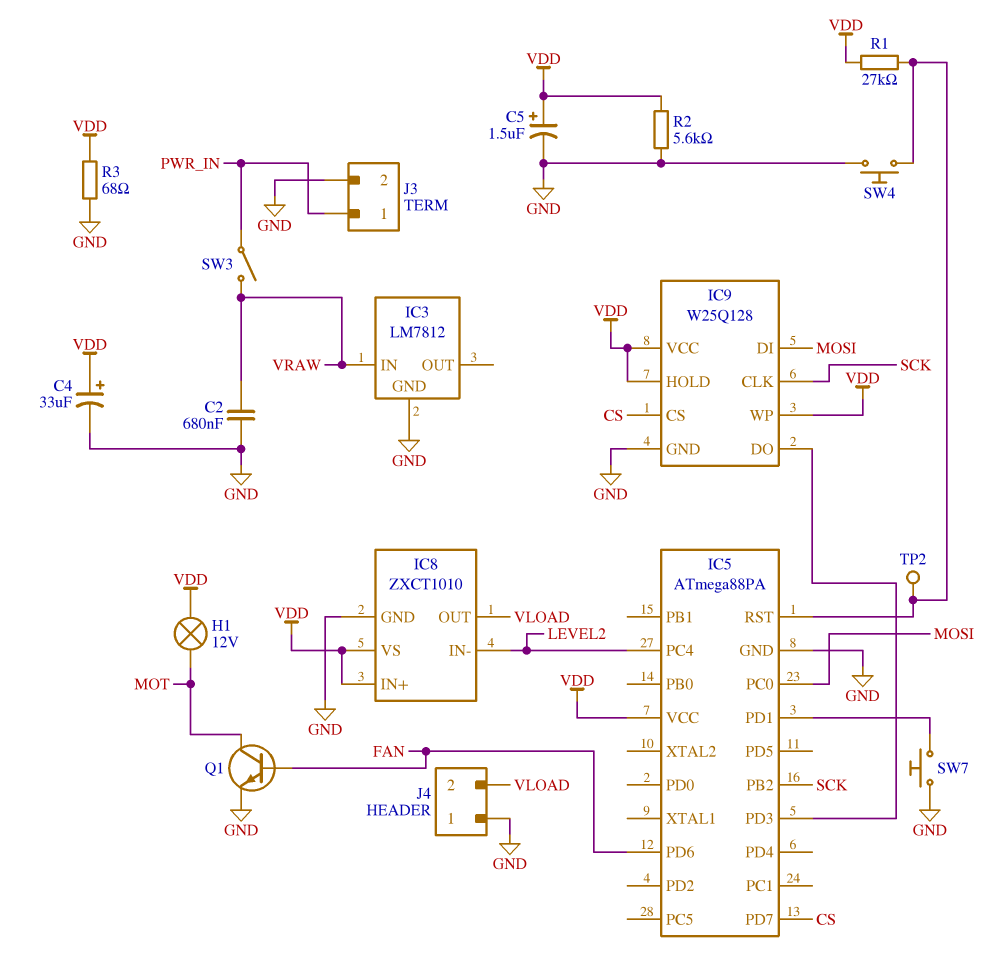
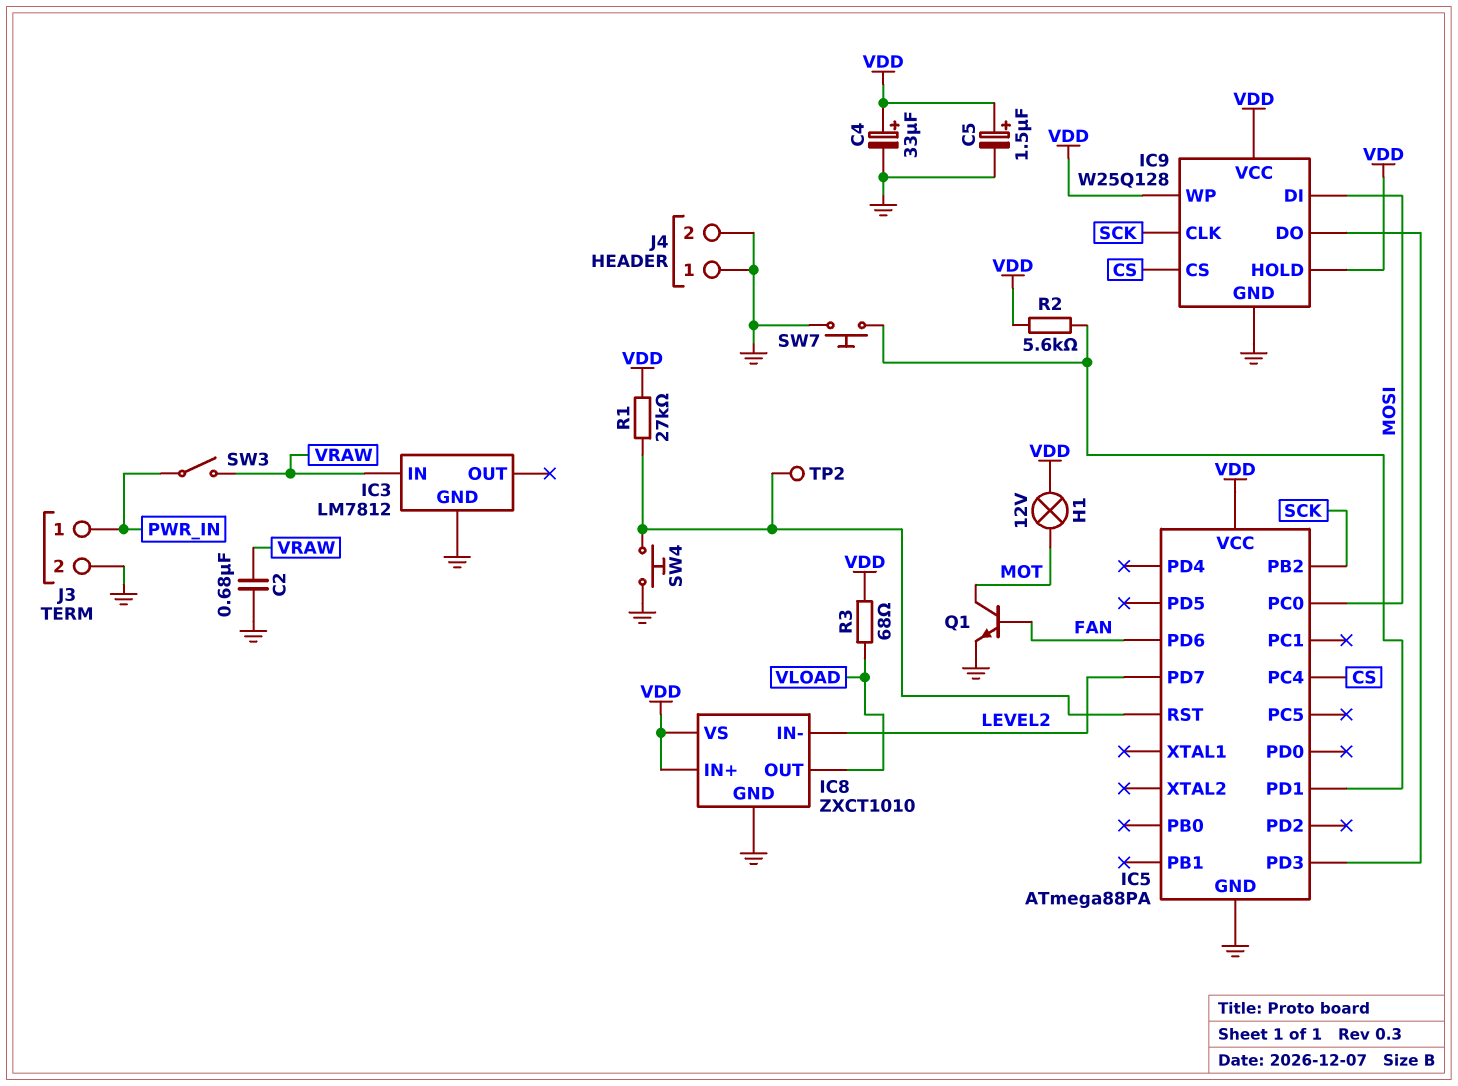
IC5 pin PC4: LEVEL2 -> CS
IC5 pin PD7: CS -> LEVEL2
J4 pin 2: VLOAD -> GND
R2: 5.6k (GND, VDD) -> 5.6k (IC5/PD1, VDD)
R3: 68 (GND, VDD) -> 68 (VDD, VLOAD)

